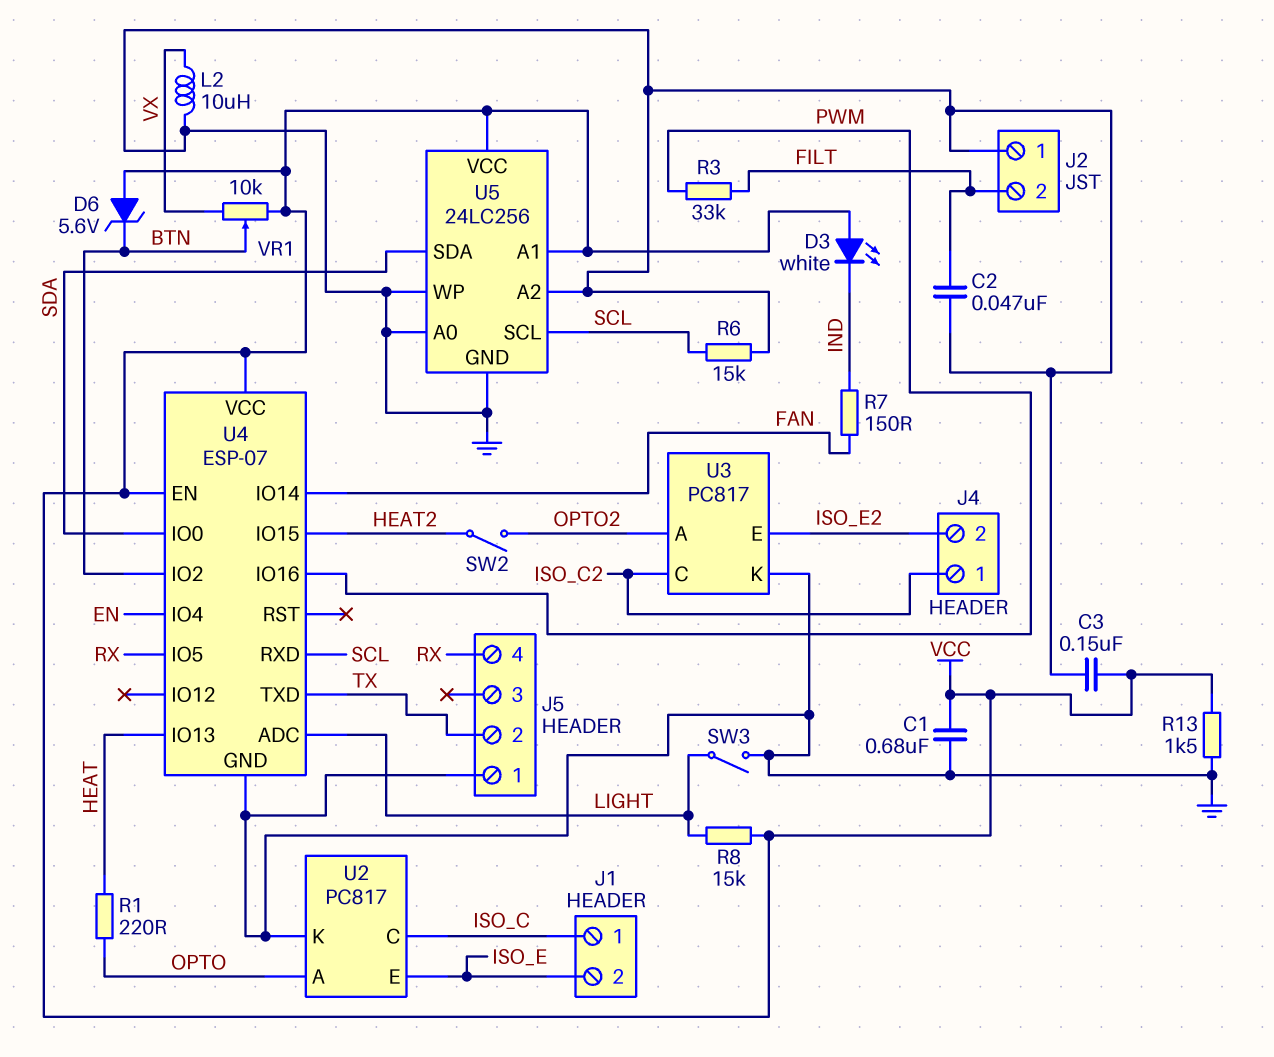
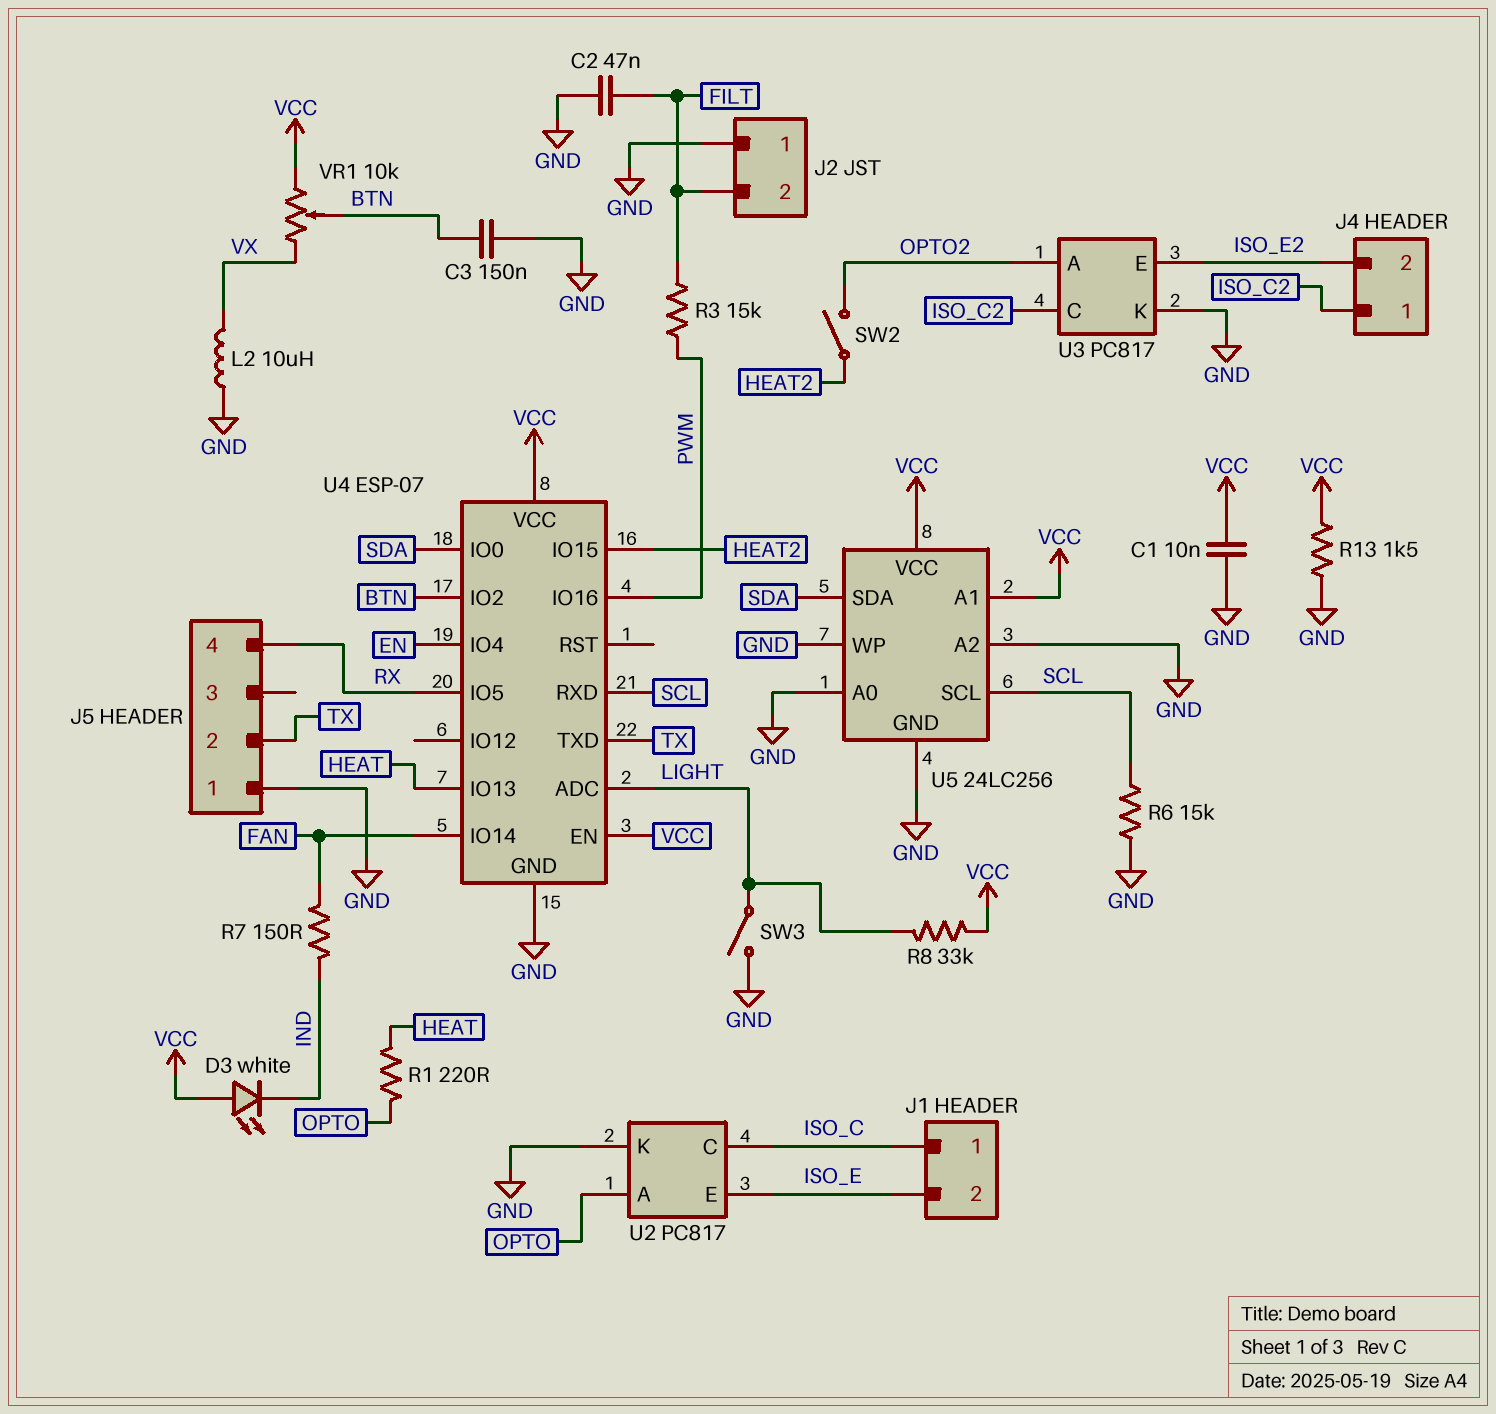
C1: 680nF (GND, VCC) -> 10nF (GND, VCC)
C3: 150nF (GND, VCC) -> 150nF (BTN, GND)
D6: zener 5.6V (A VCC, K BTN) -> none
R3: 33k (FILT, PWM) -> 15k (FILT, PWM)
R8: 15k (LIGHT, VCC) -> 33k (LIGHT, VCC)

